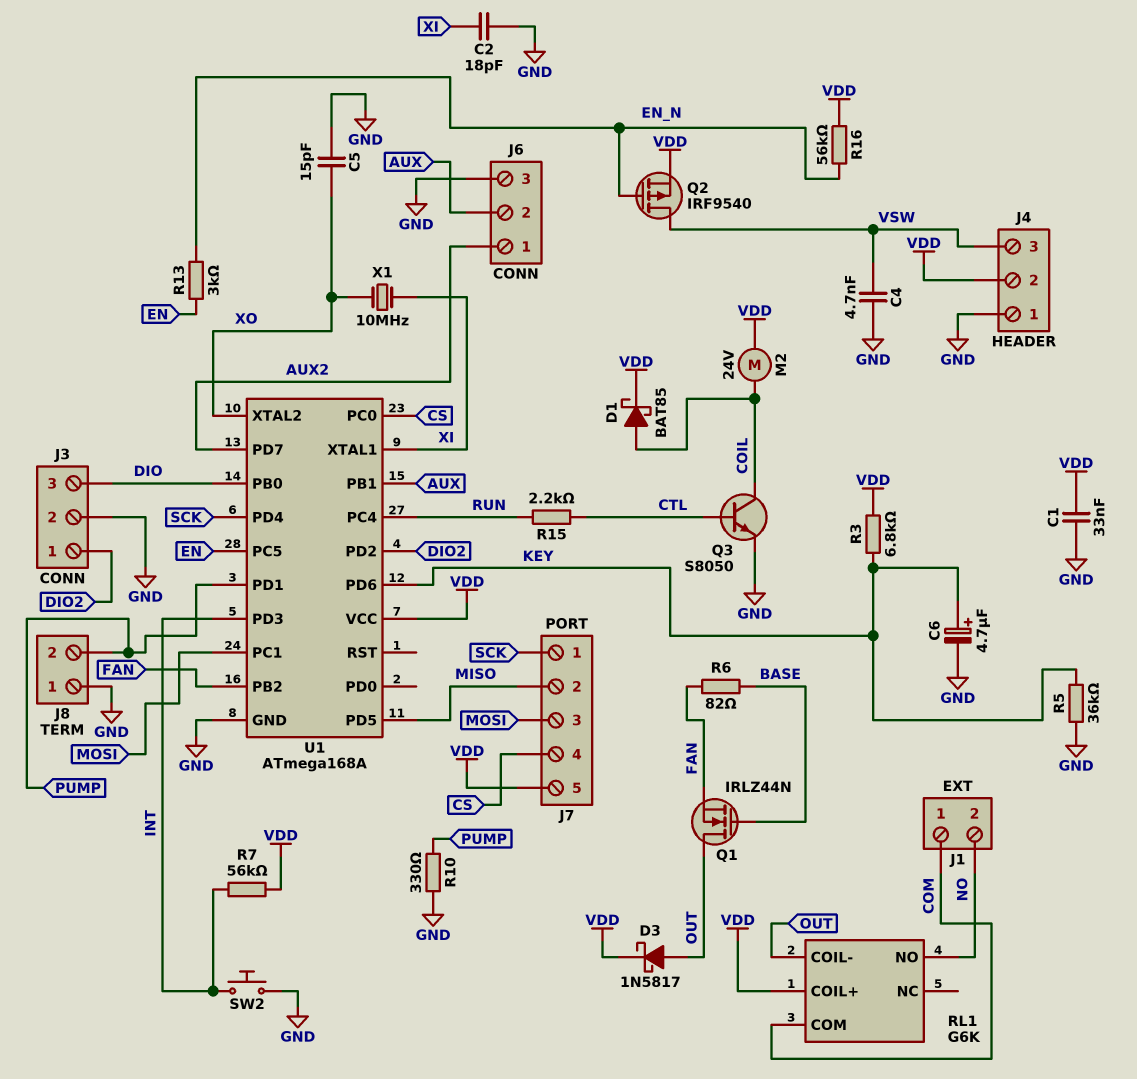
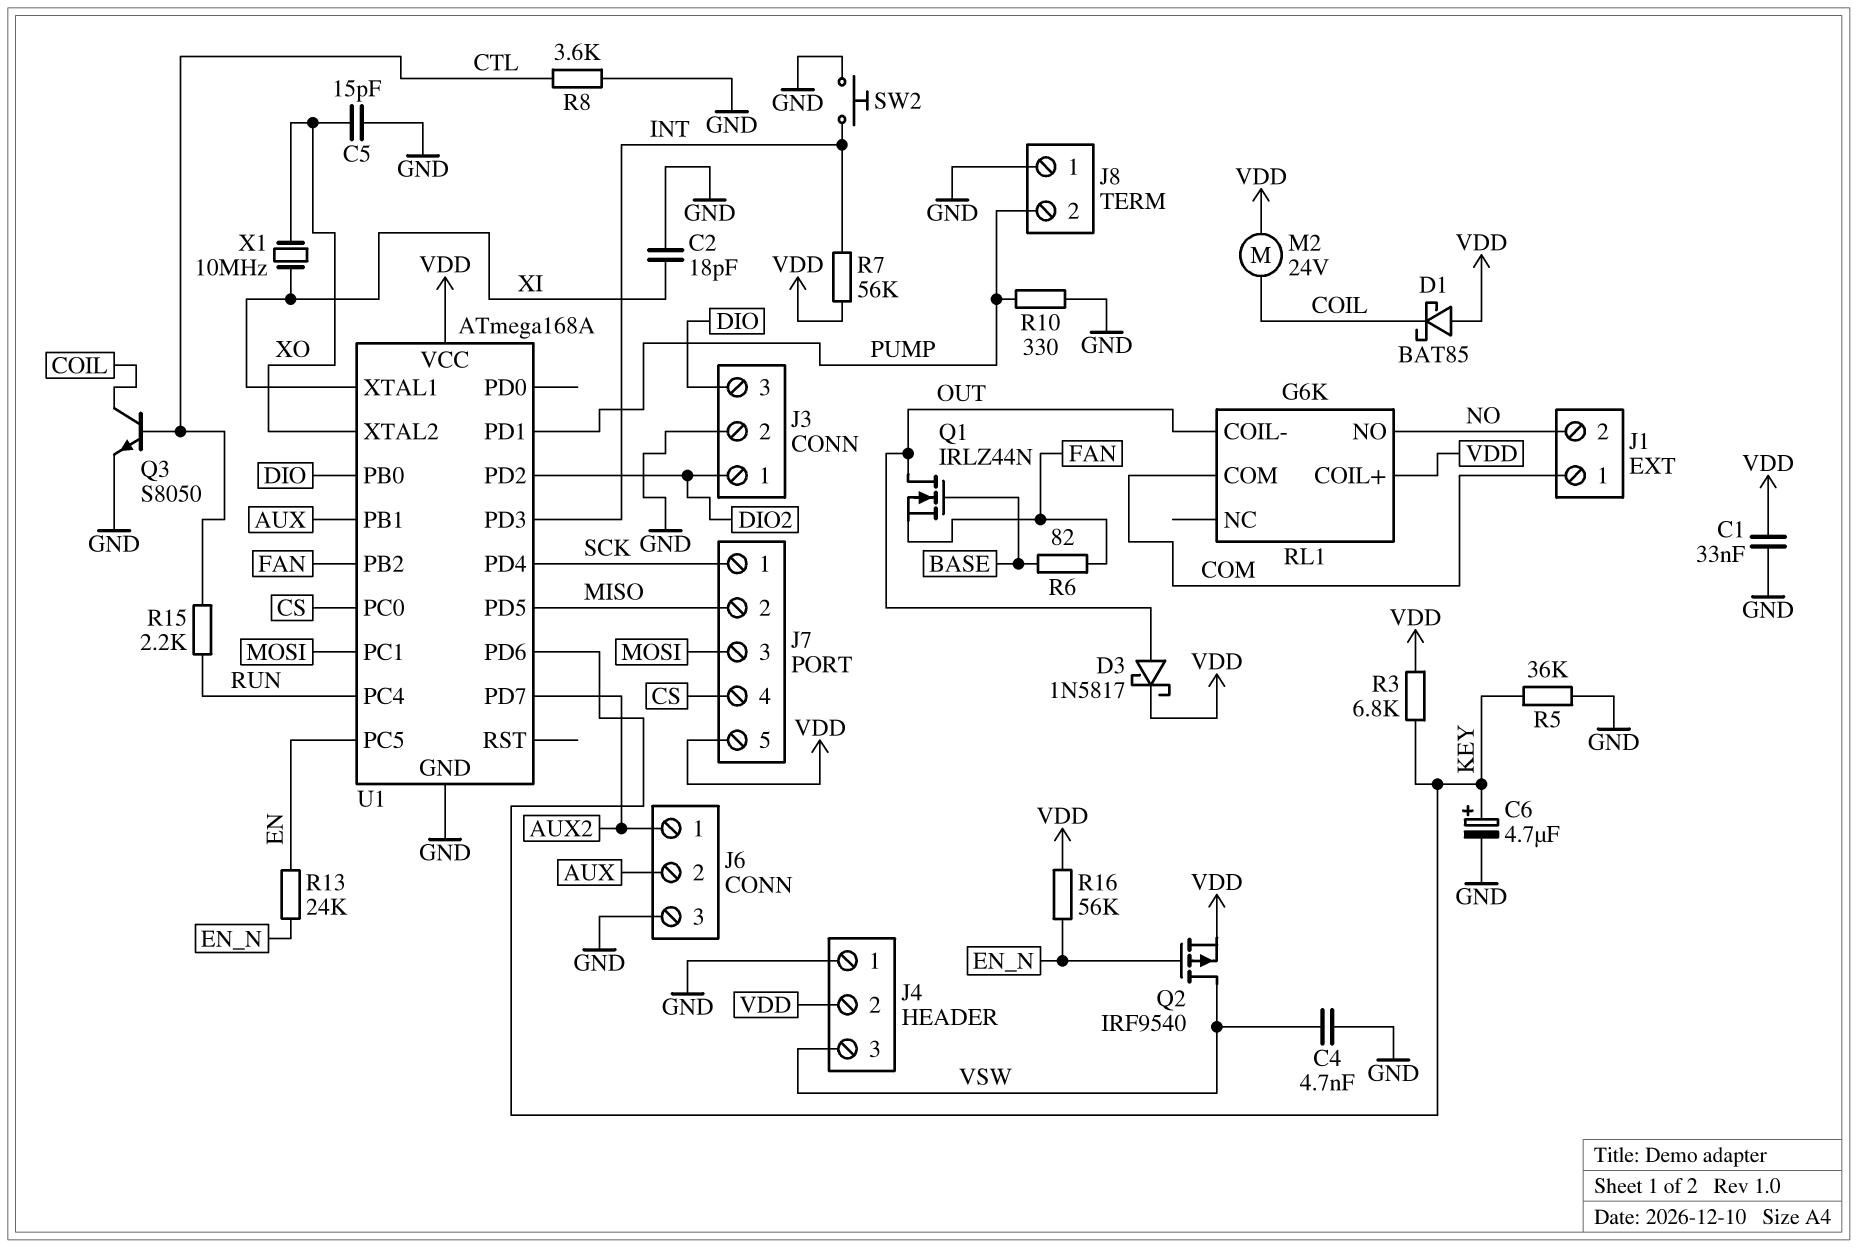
D1: schottky BAT85 (A COIL, K VDD) -> schottky BAT85 (A VDD, K COIL)
R8: none -> 3.6k (CTL, GND)
R13: 3k (EN, EN_N) -> 24k (EN, EN_N)

